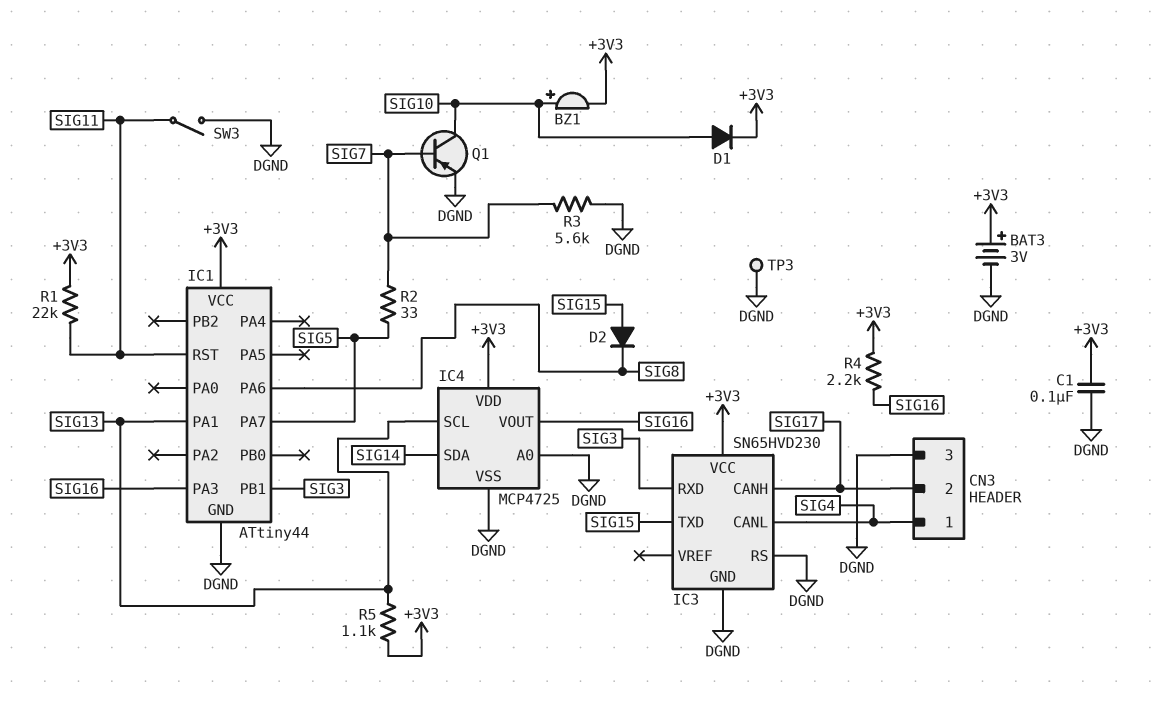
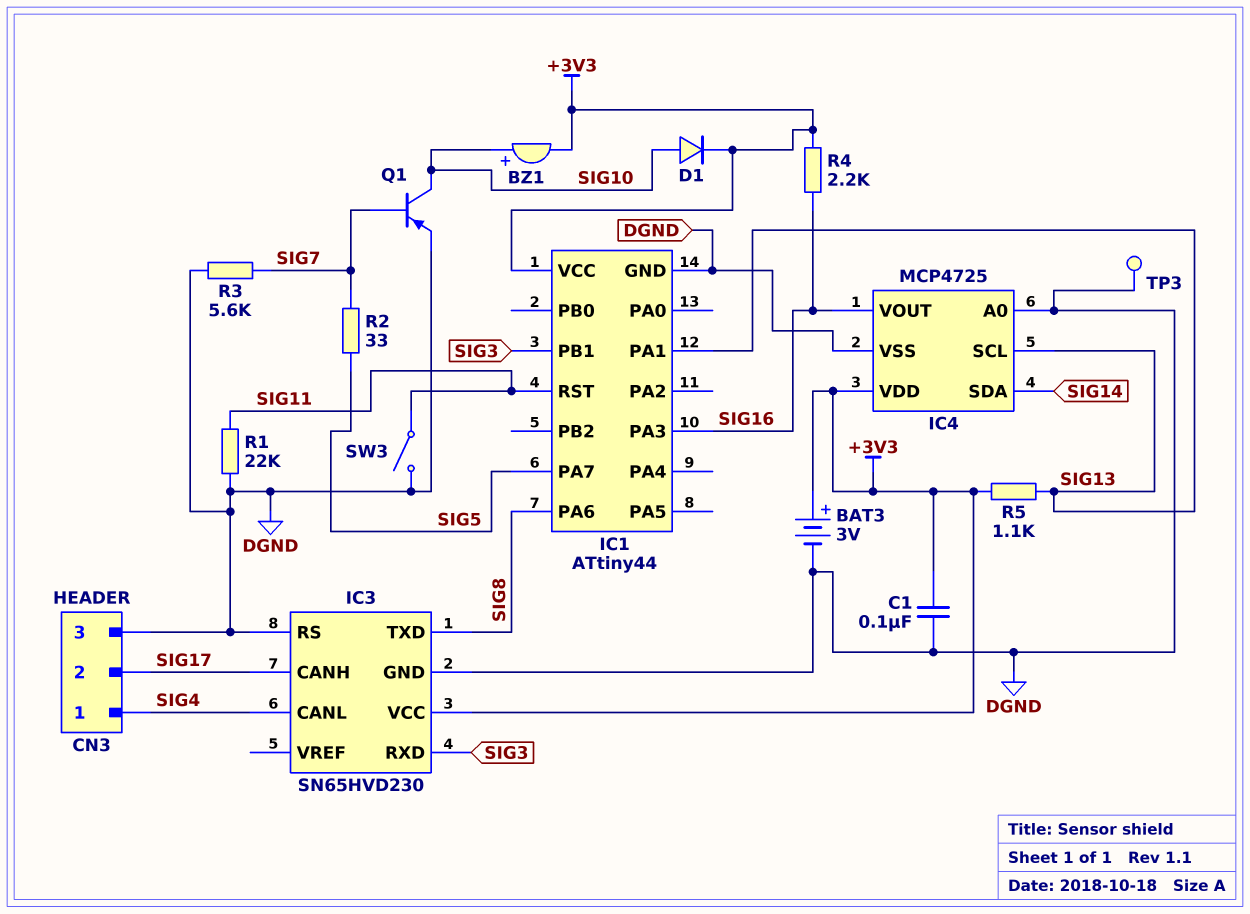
D2: diode (A SIG15, K SIG8) -> none
IC3 pin TXD: SIG15 -> SIG8
R1: 22k (+3V3, SIG11) -> 22k (DGND, SIG11)

